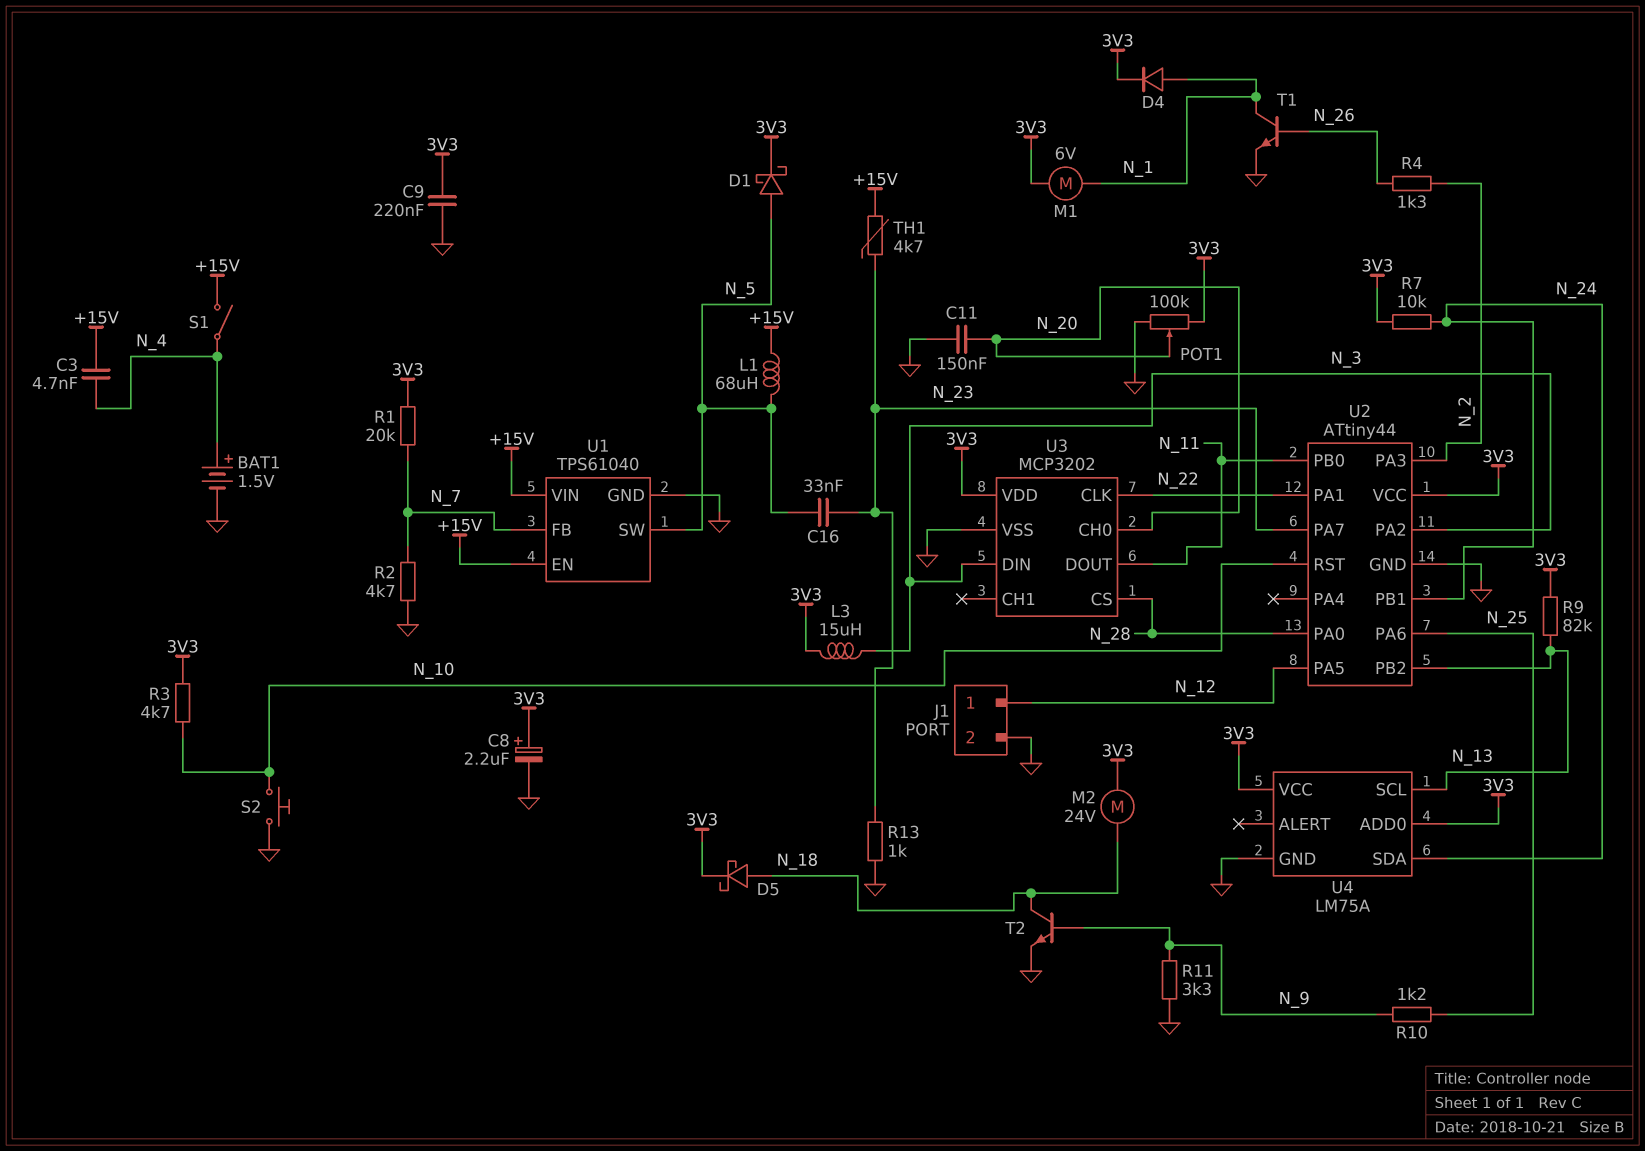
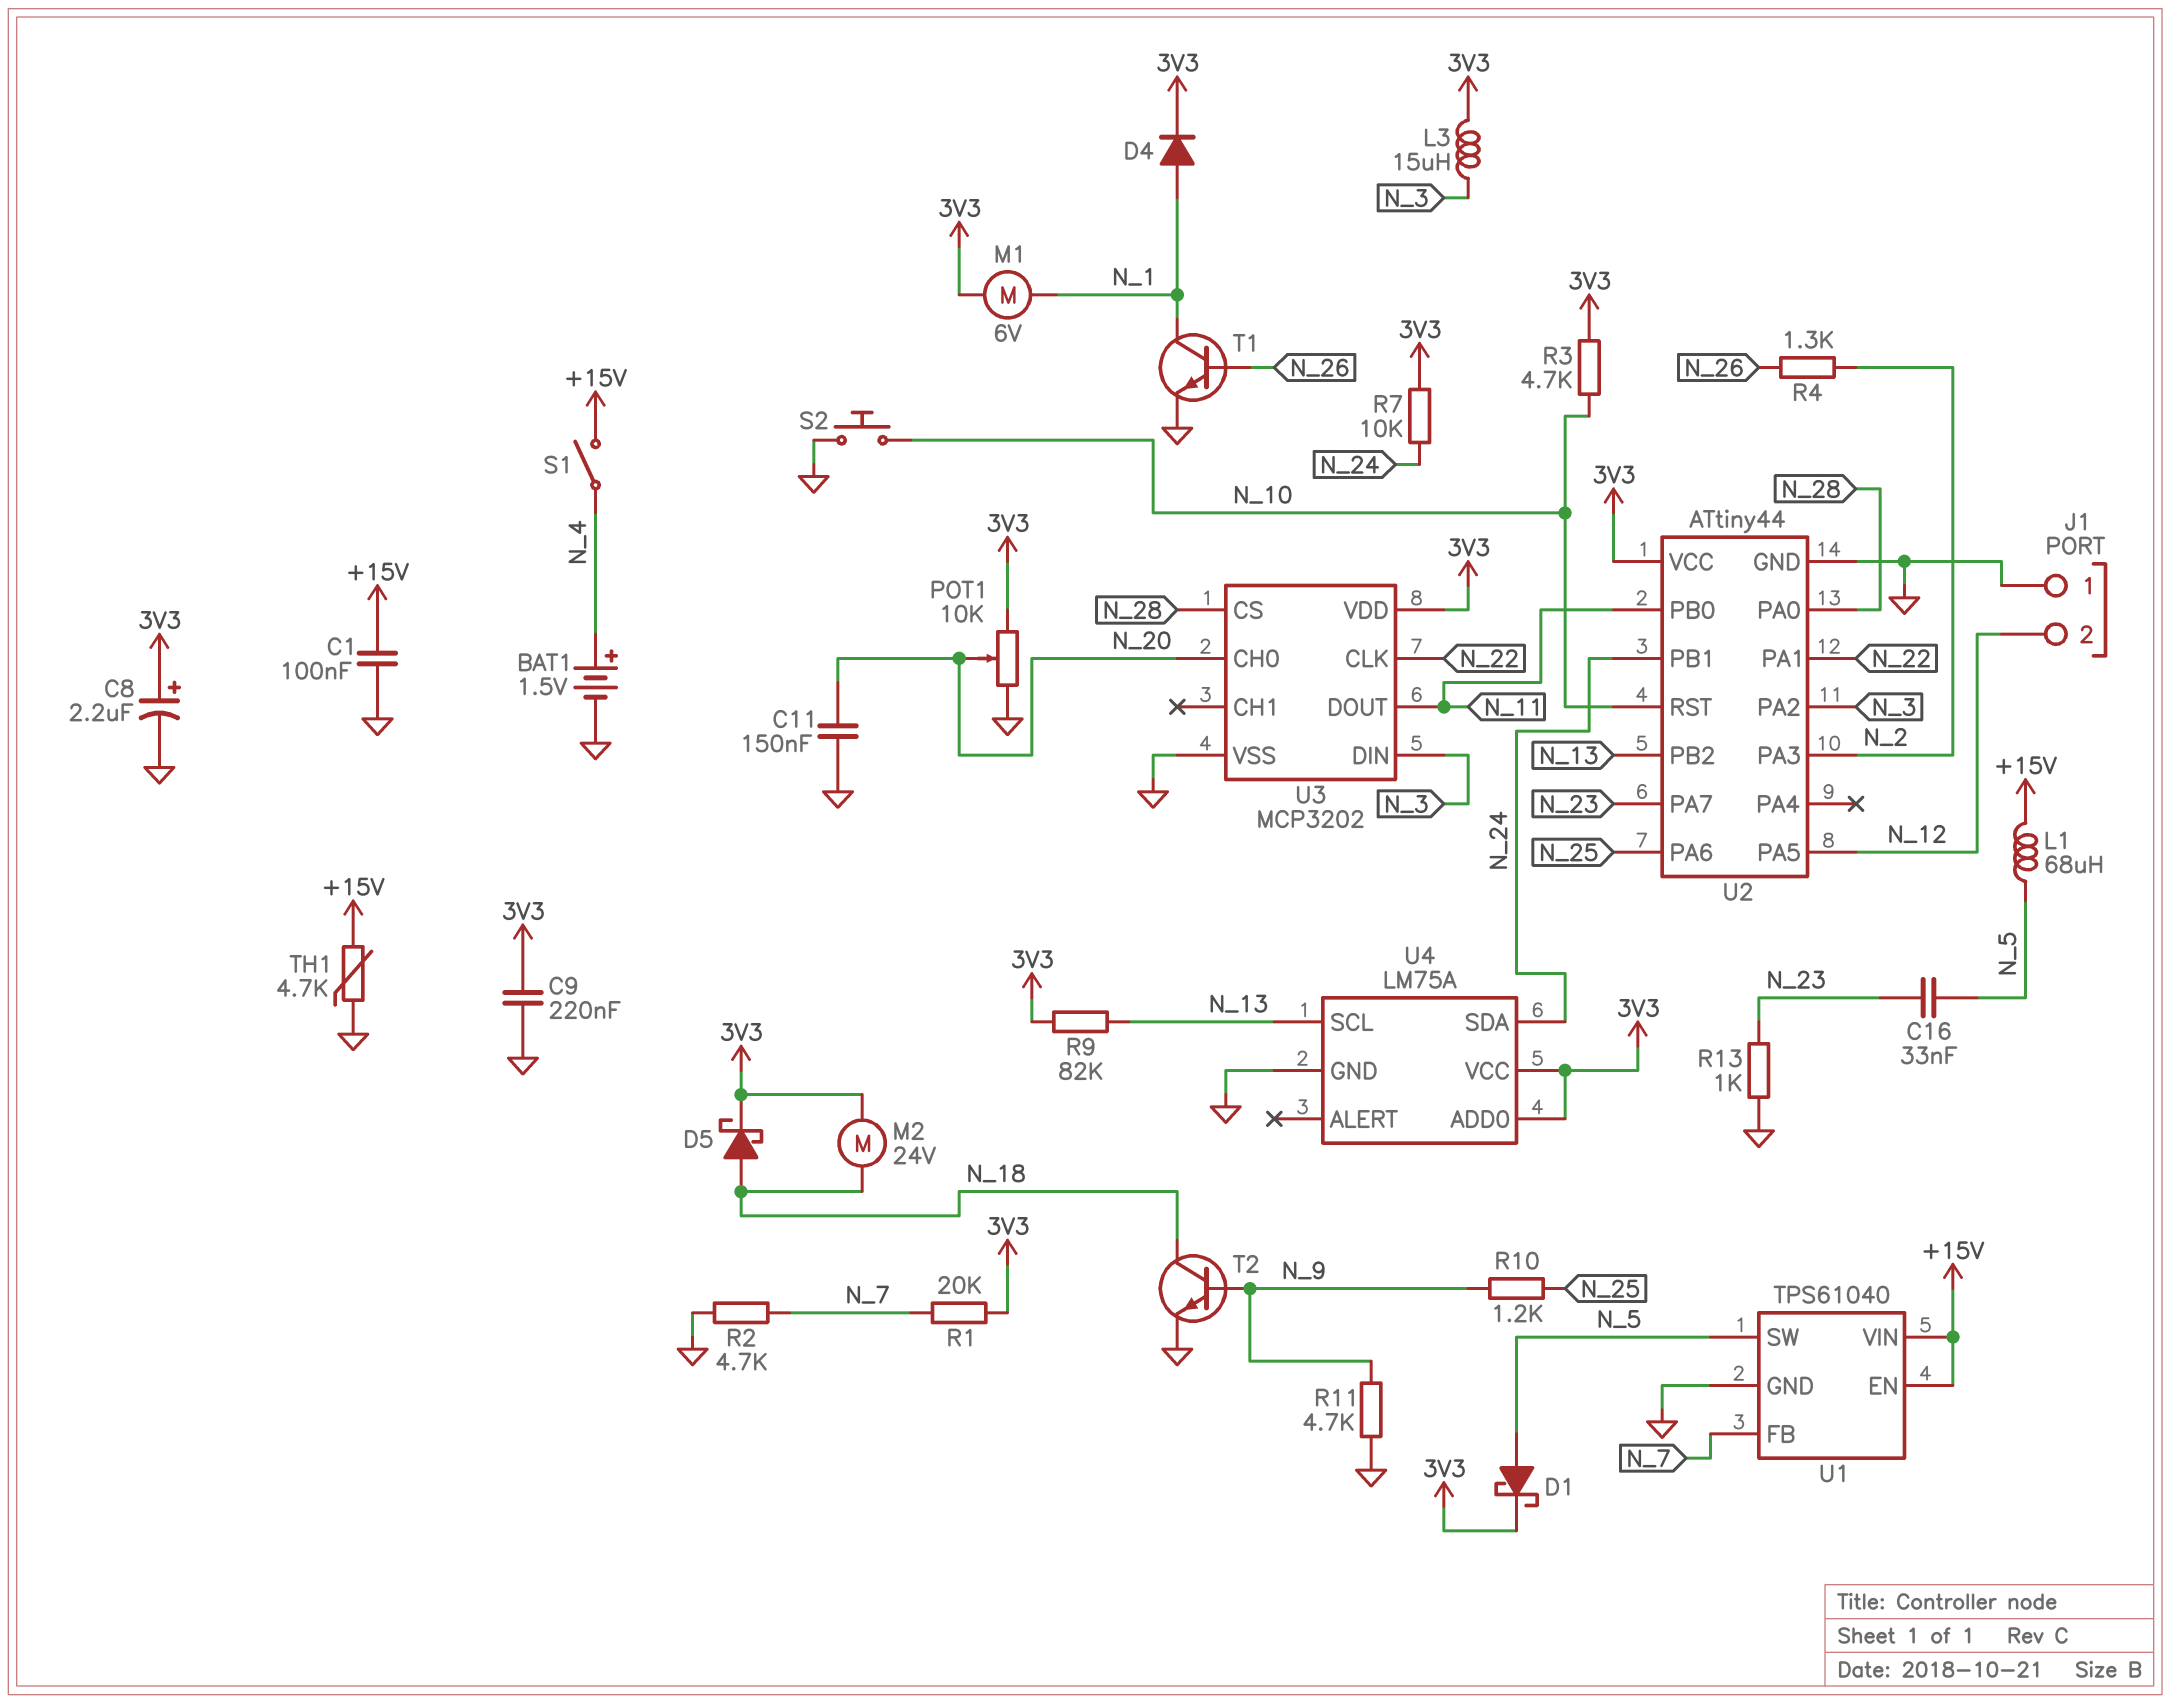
C1: none -> 100nF (+15V, GND)
C3: 4.7nF (+15V, N_4) -> none
J1 pin 1: N_12 -> GND
J1 pin 2: GND -> N_12
POT1: 100k (3V3, GND, wiper N_20) -> 10k (3V3, GND, wiper N_20)
R11: 3.3k (GND, N_9) -> 4.7k (GND, N_9)
TH1: 4.7k (+15V, N_23) -> 4.7k (+15V, GND)

